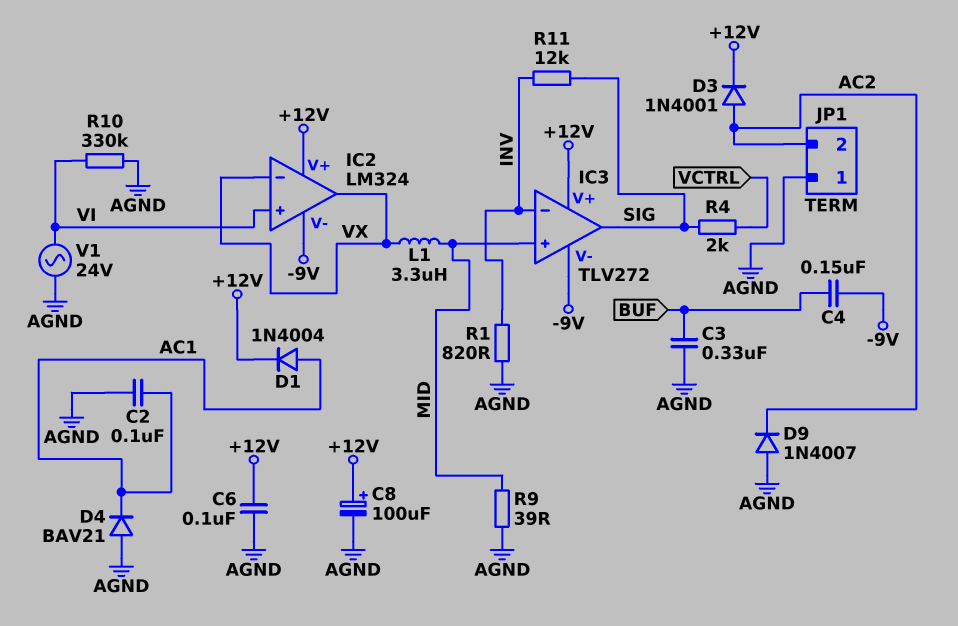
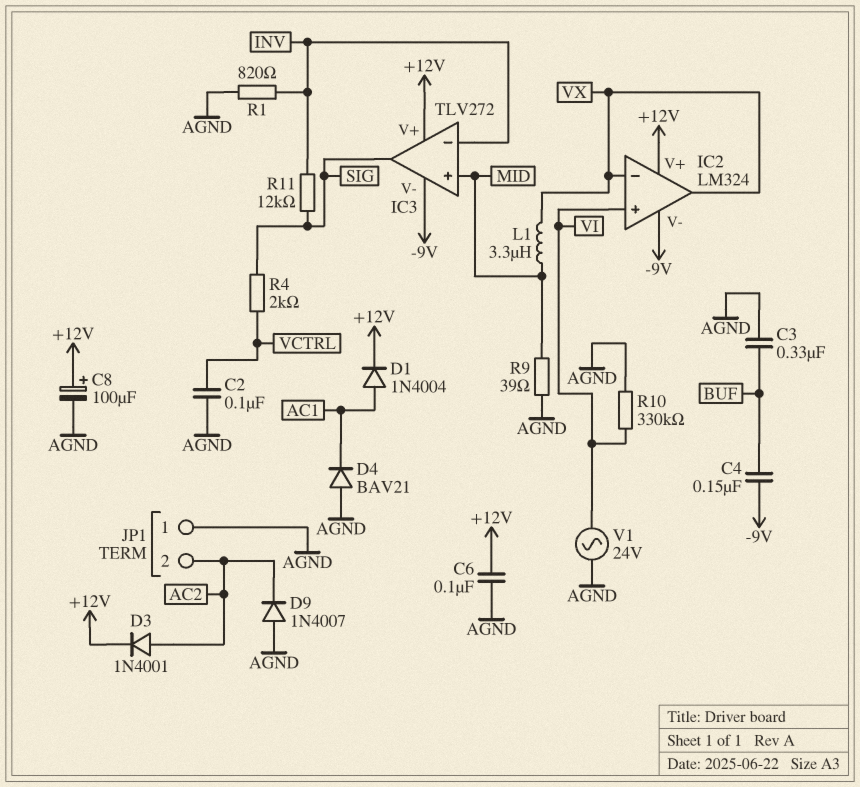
C2: 100nF (AC1, AGND) -> 100nF (AGND, VCTRL)

